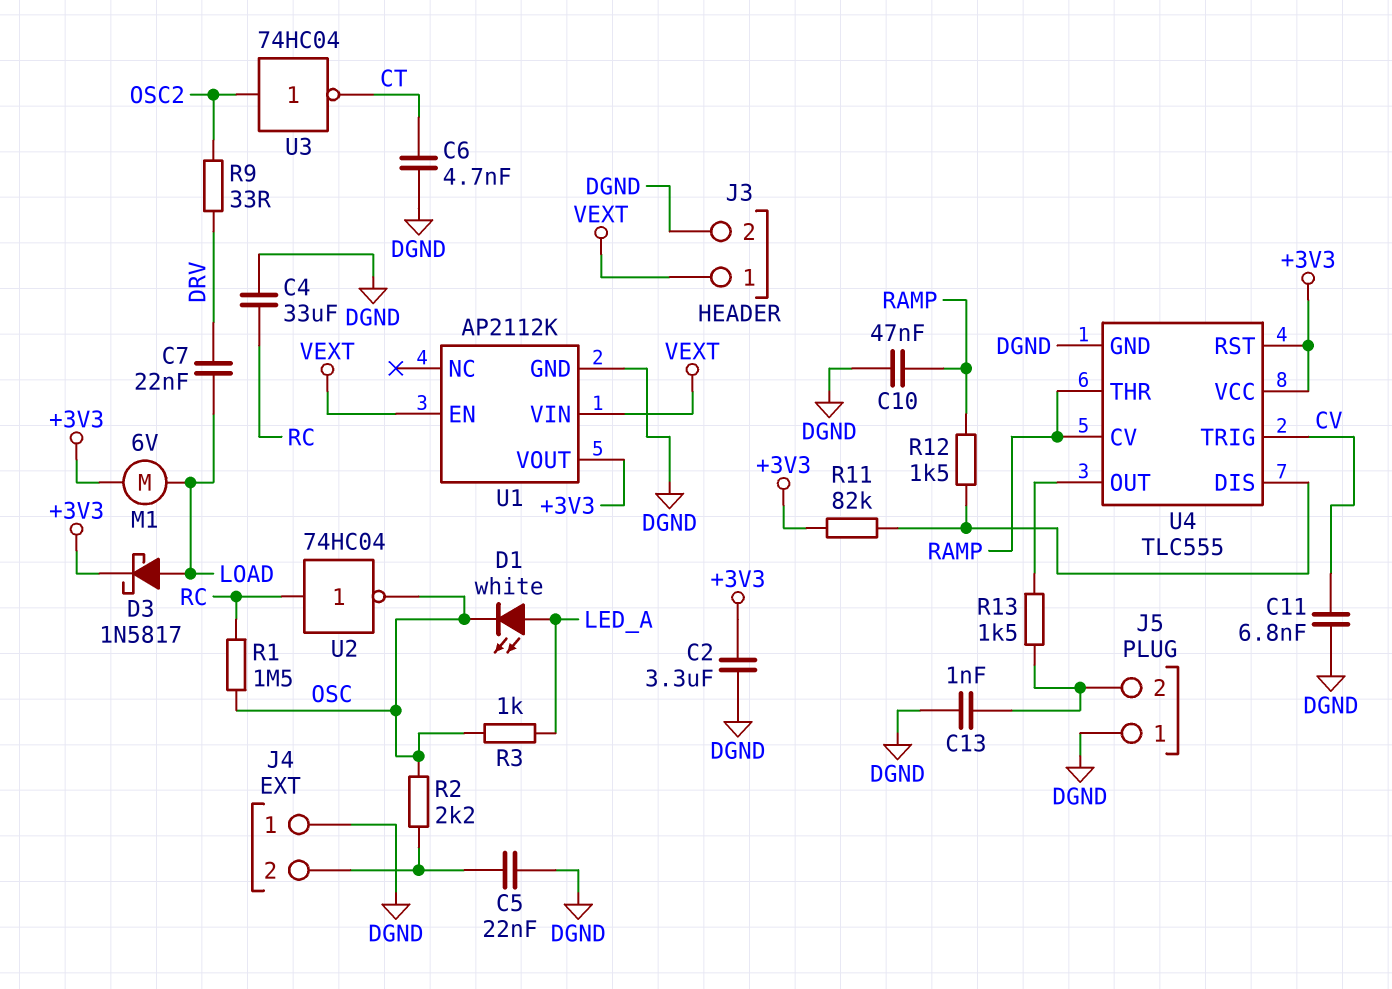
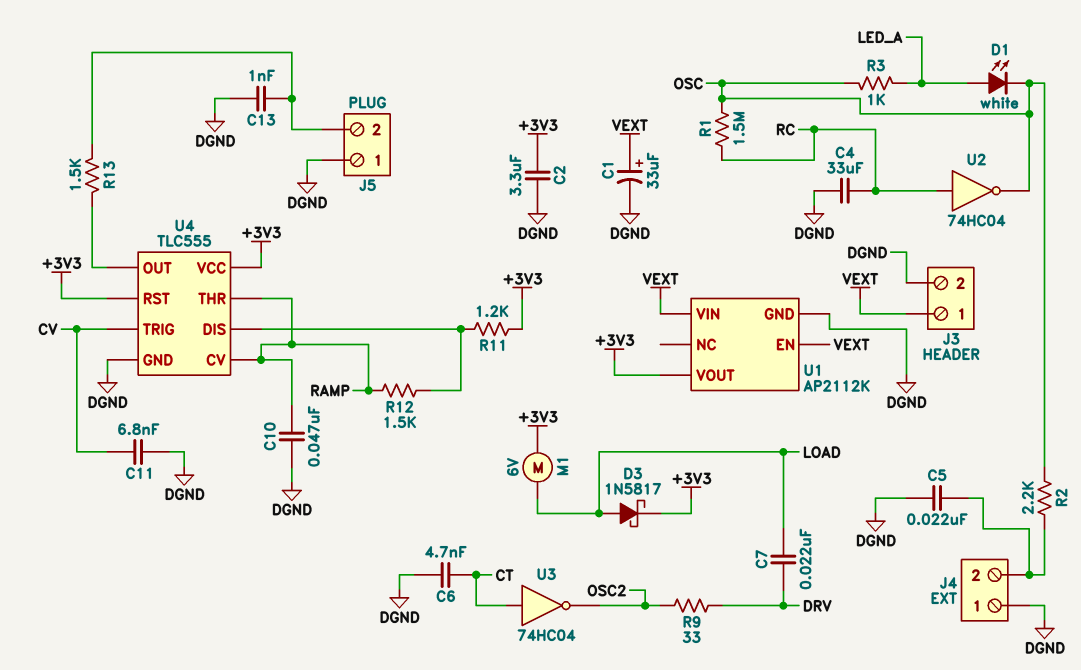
C1: none -> 33uF (plus VEXT, minus DGND)
R11: 82k (+3V3, U4/DIS) -> 1.2k (+3V3, U4/DIS)
U3: NOT 74HC04 (in OSC2, out CT) -> NOT 74HC04 (in CT, out OSC2)

